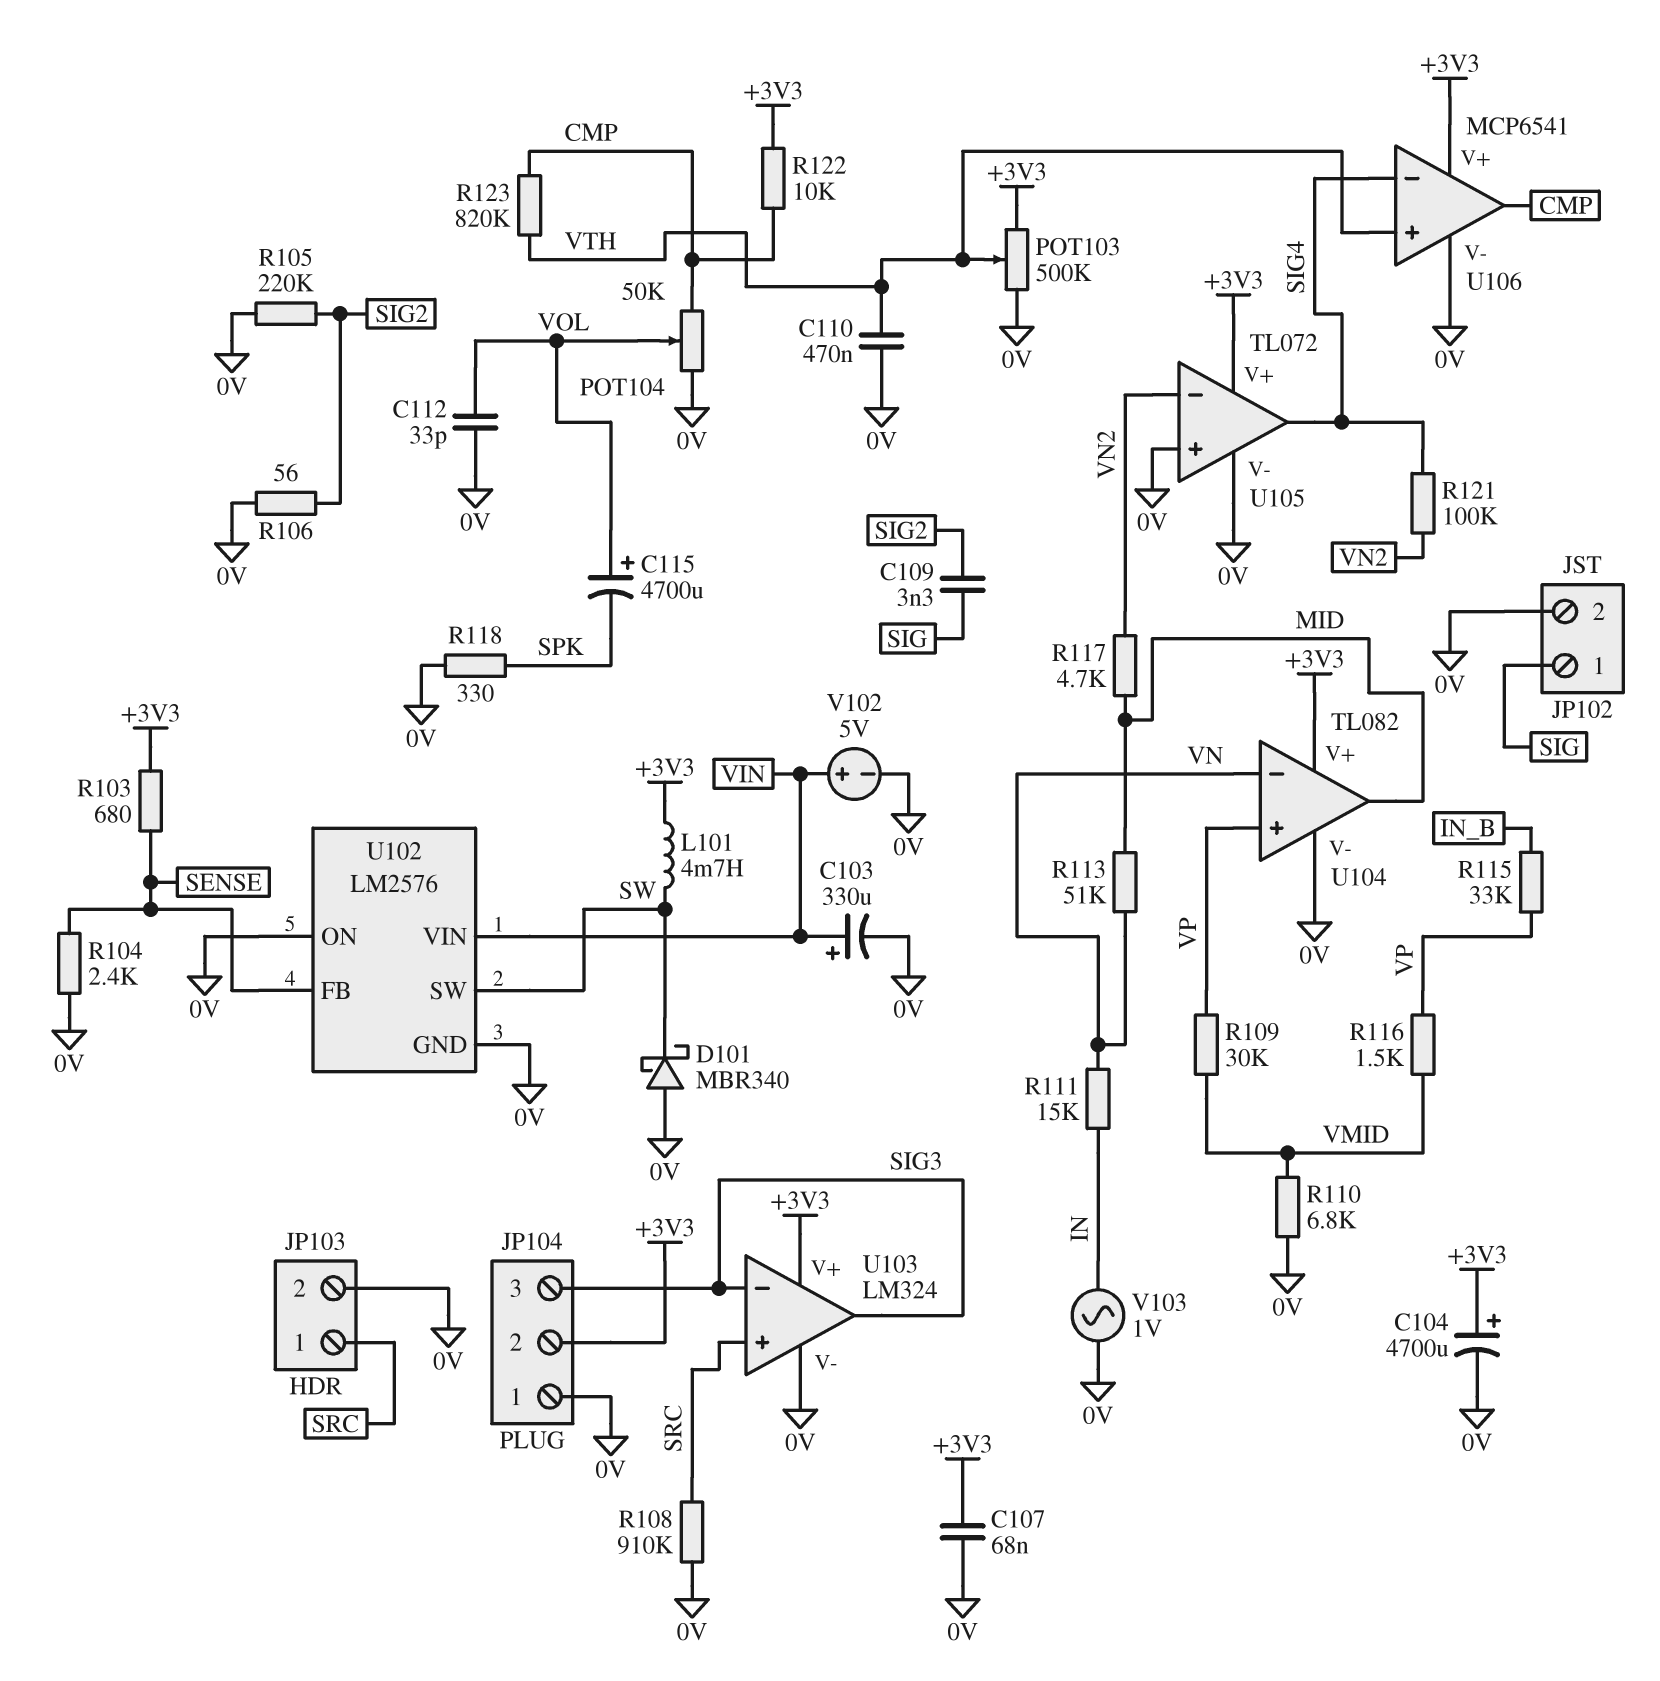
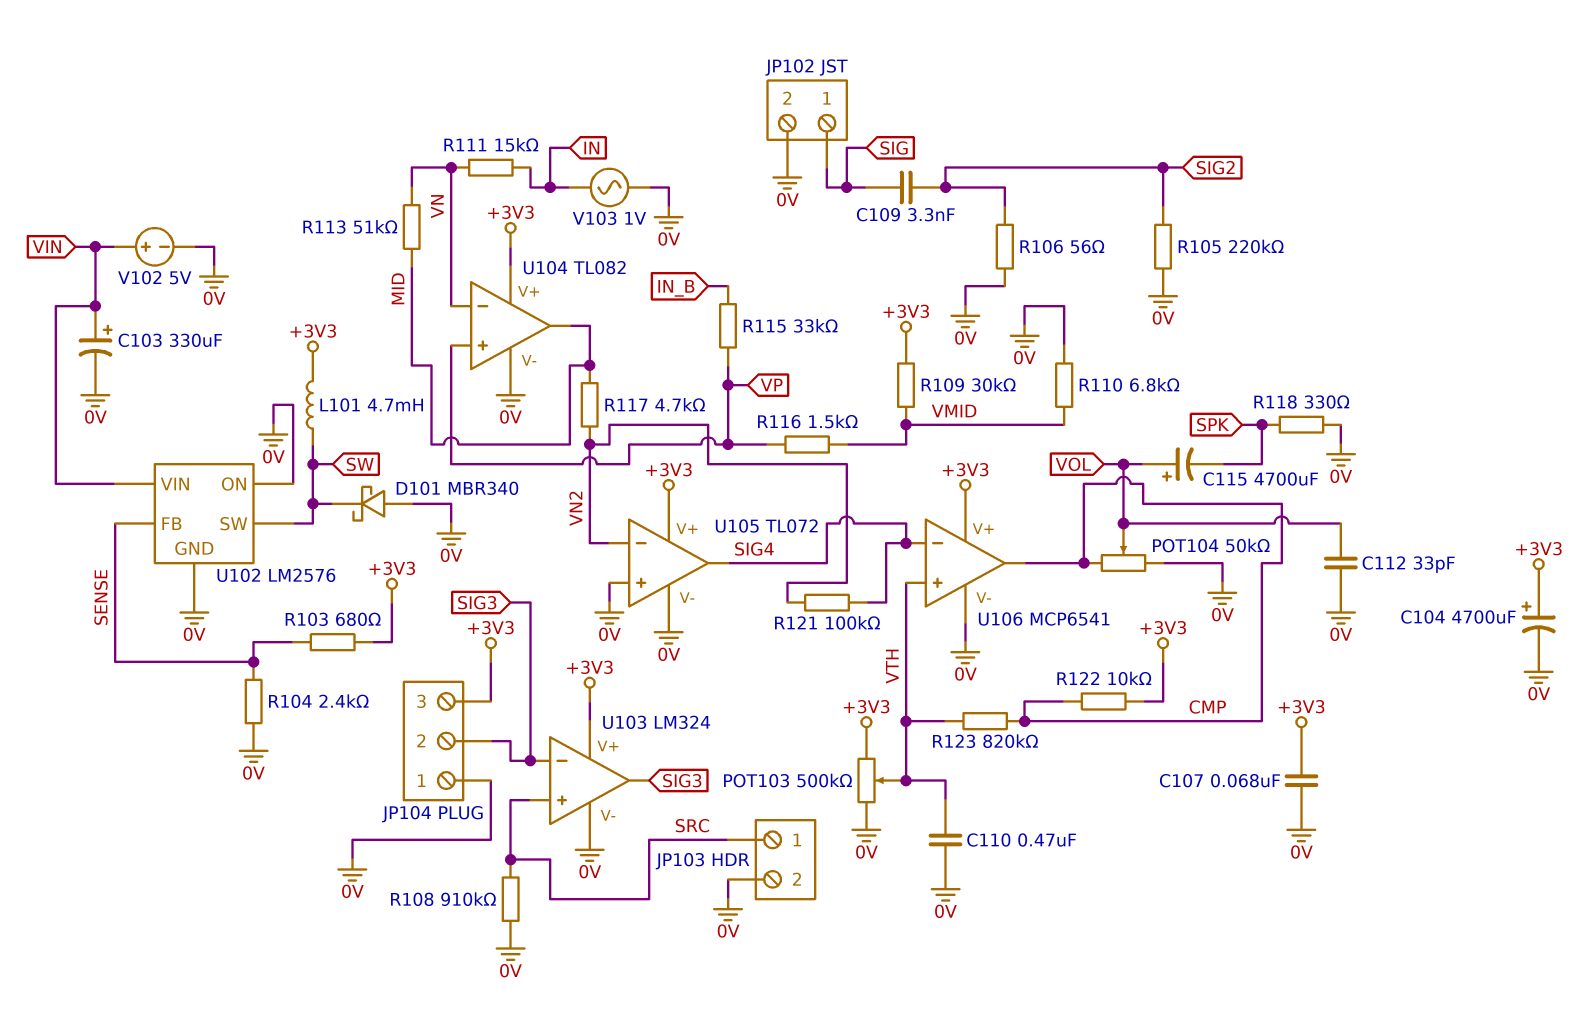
JP104 pin 2: +3V3 -> SIG3
JP104 pin 3: SIG3 -> +3V3
R109: 30k (VMID, VP) -> 30k (+3V3, VMID)

